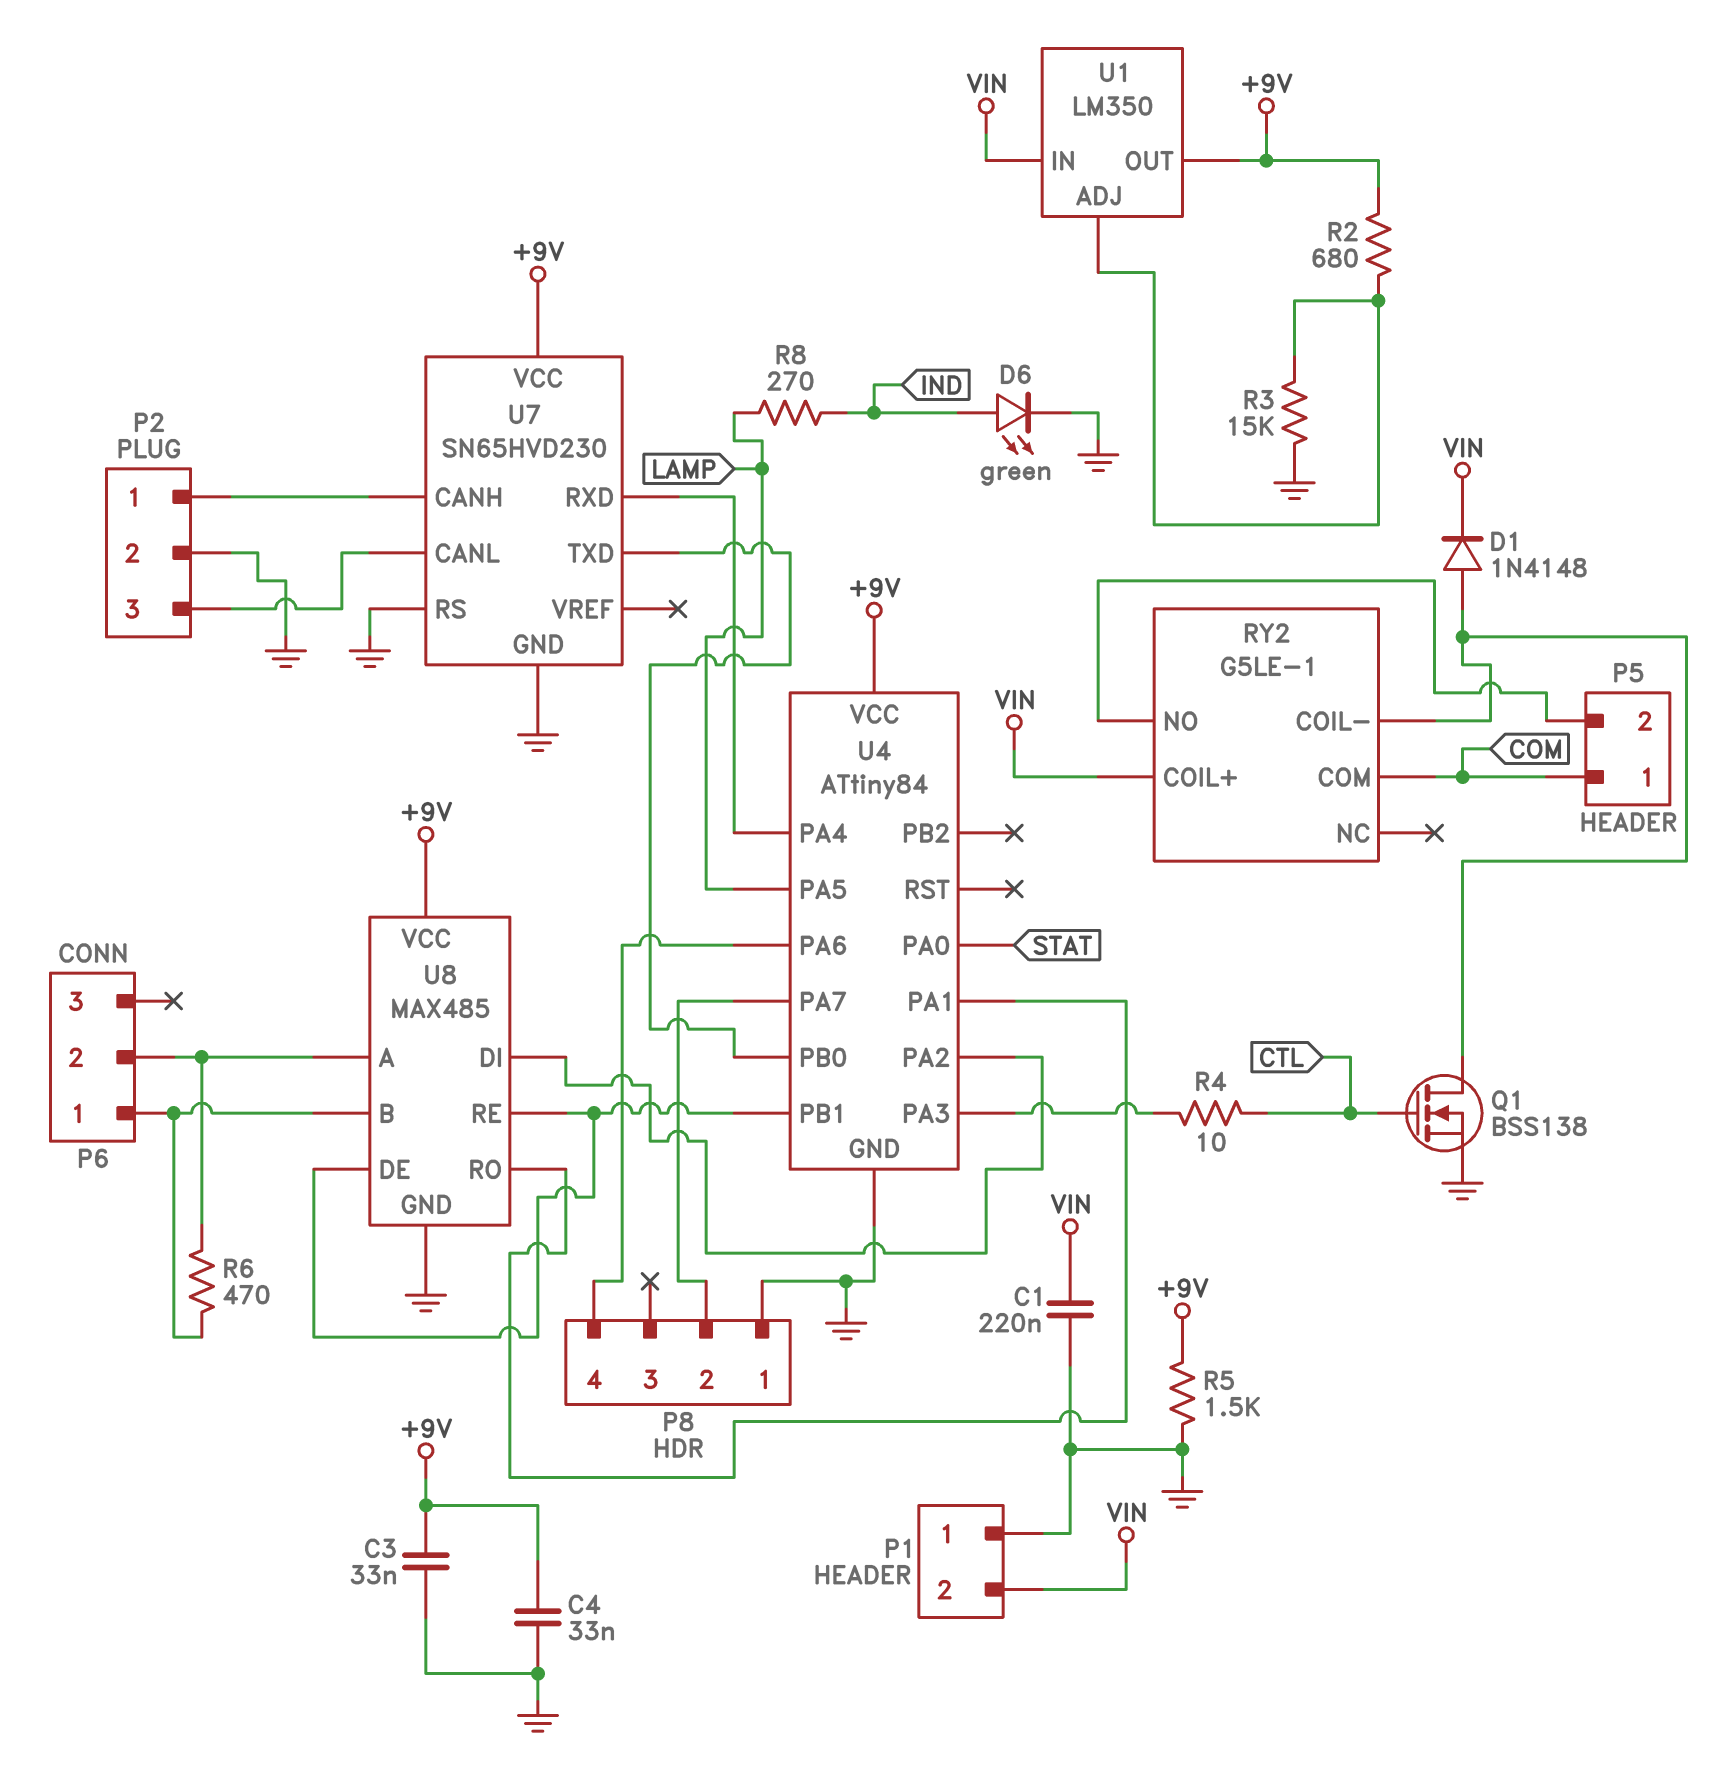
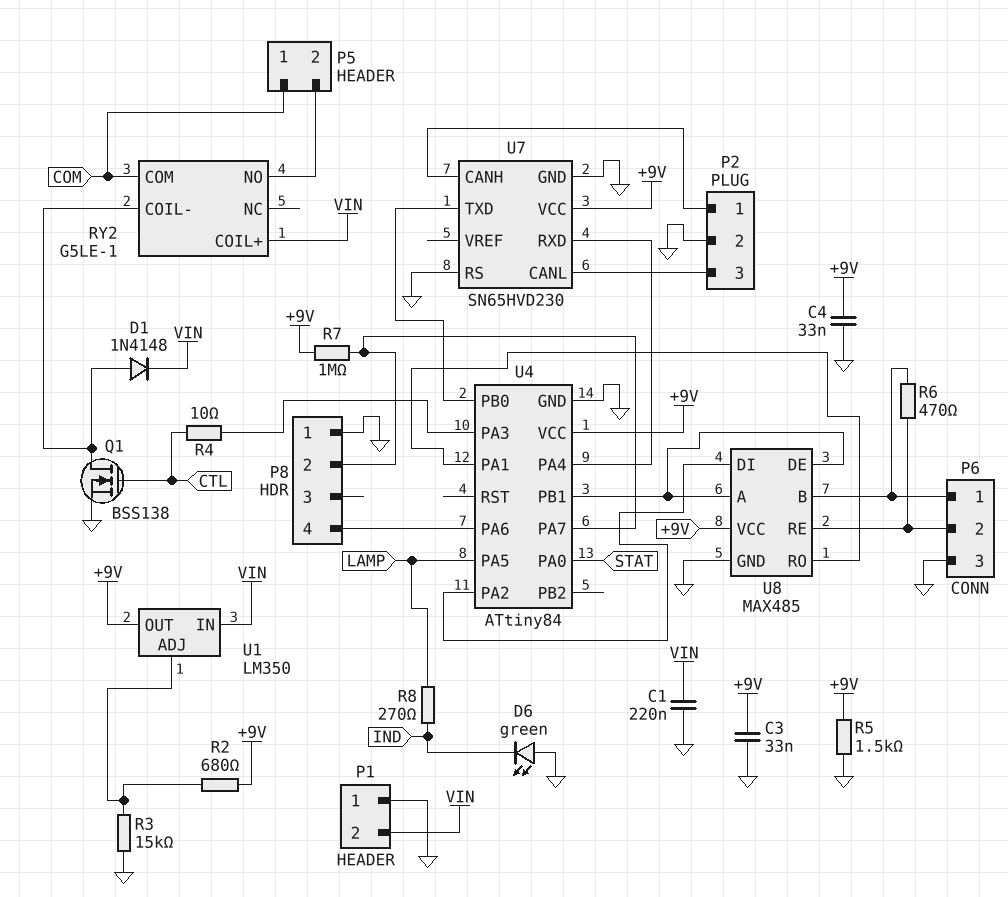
D6: LED green (A IND, K GND) -> LED green (A GND, K IND)
P6 pin 3: none -> GND
R7: none -> 1M (+9V, P8/2)
U8 pin A: P6/2 -> U4/PB1
U8 pin RE: U4/PB1 -> P6/2

